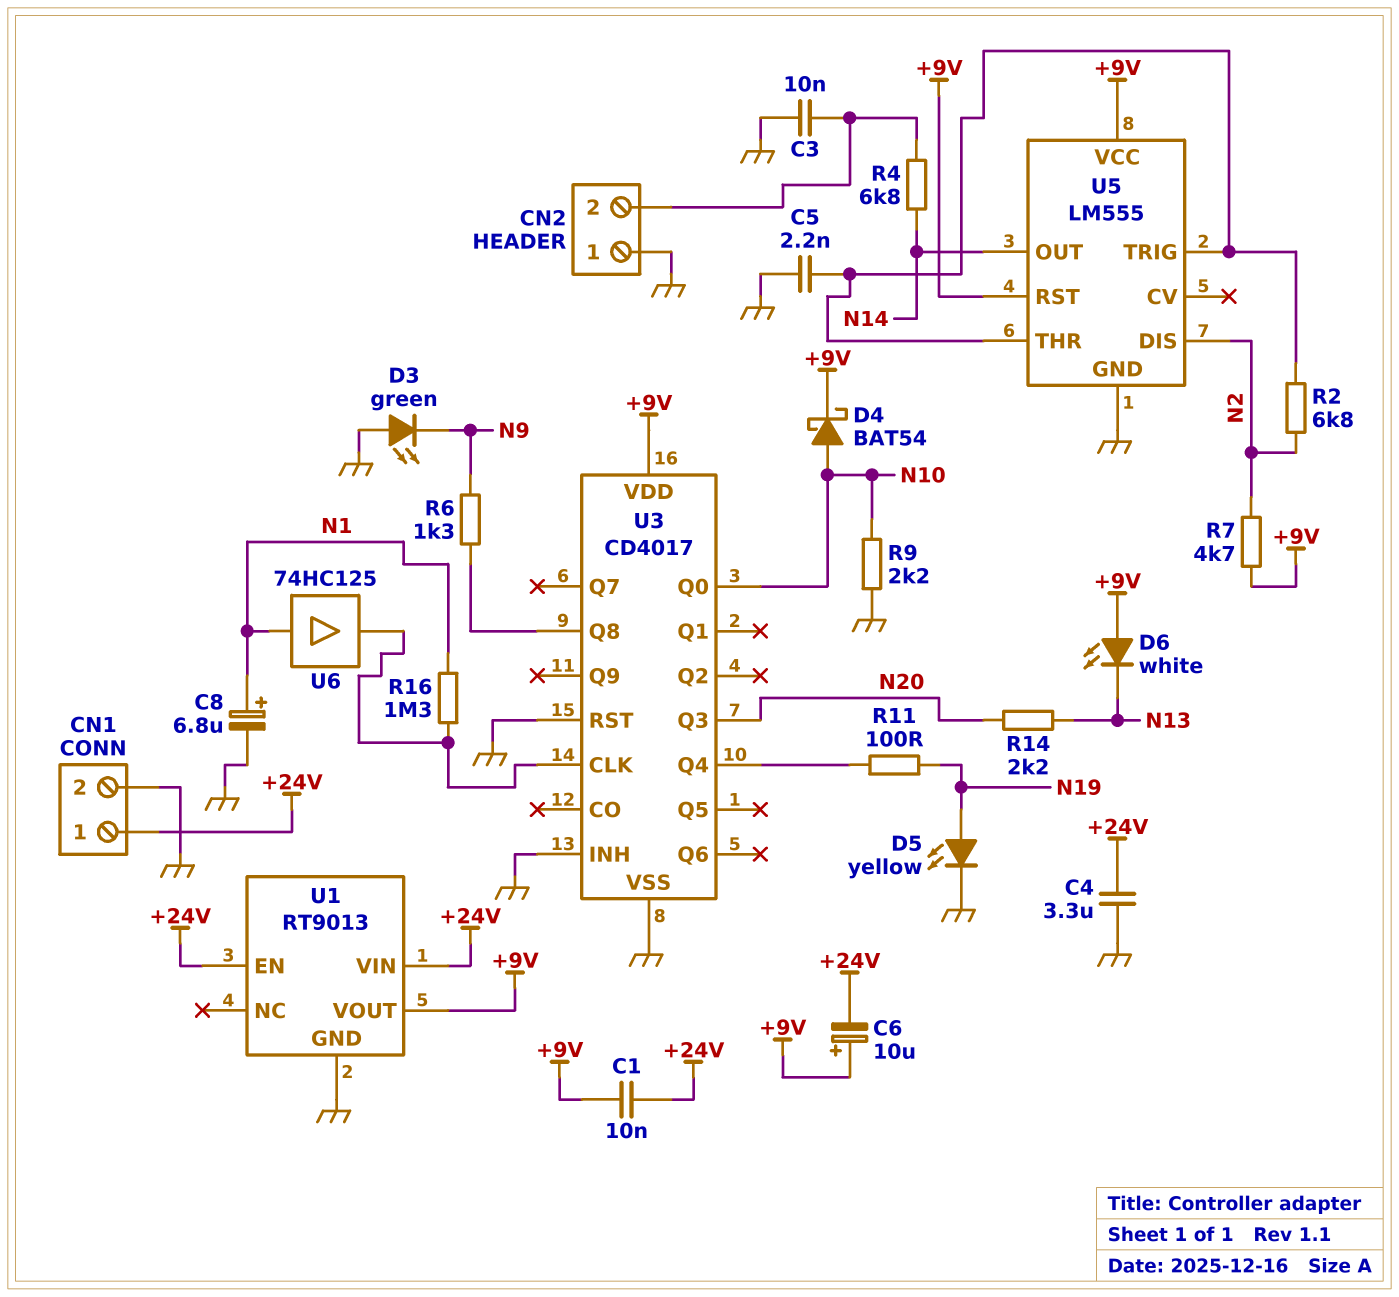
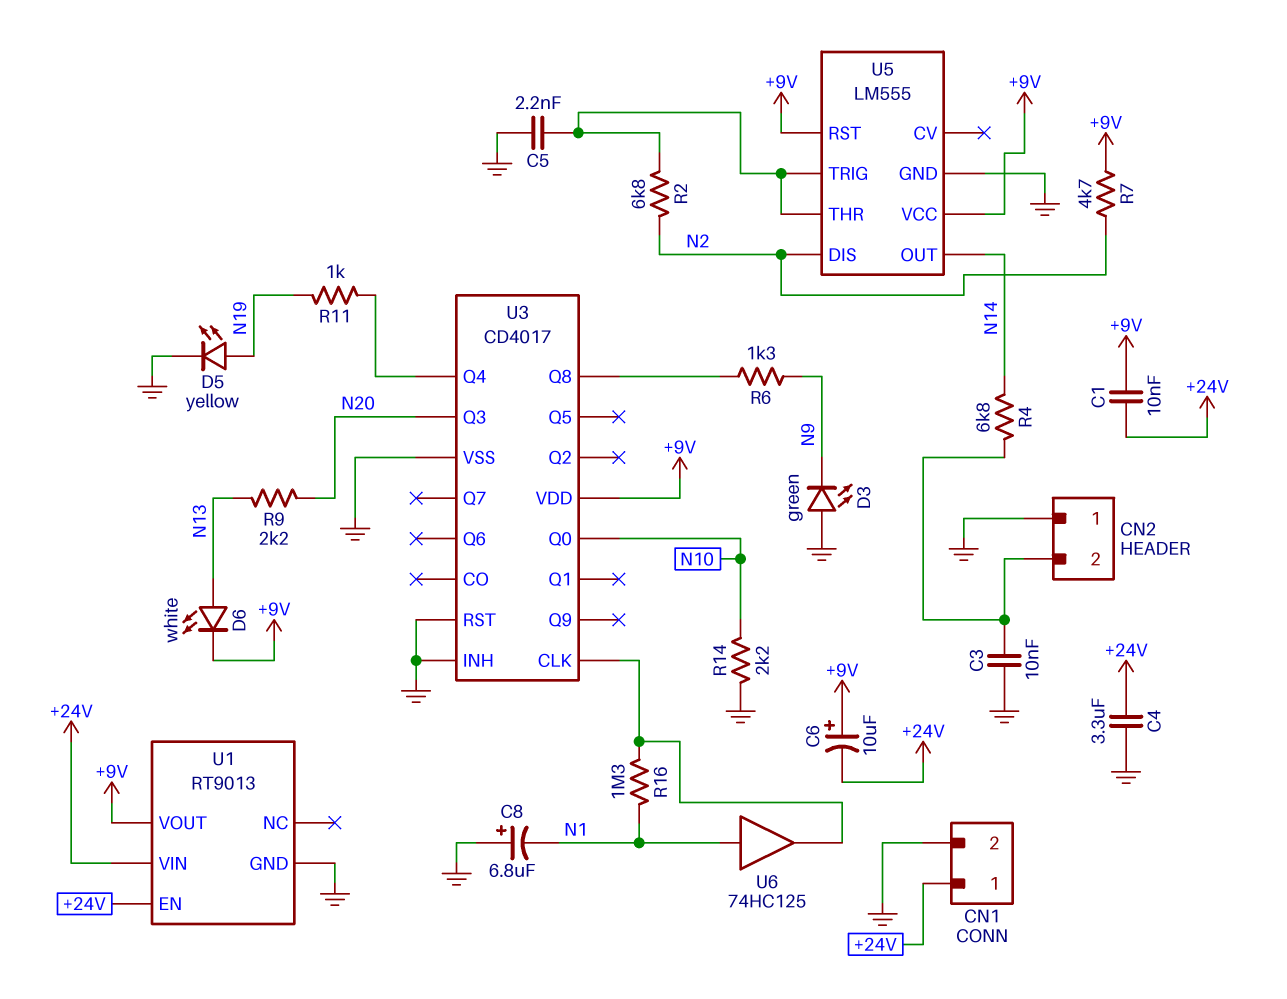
C8: 6.8uF (plus N1, minus GND) -> 6.8uF (plus GND, minus N1)
D4: schottky BAT54 (A N10, K +9V) -> none
D6: LED white (A +9V, K N13) -> LED white (A N13, K +9V)
R9: 2.2k (GND, N10) -> 2.2k (N13, N20)
R11: 100 (N19, U3/Q4) -> 1k (N19, U3/Q4)
R14: 2.2k (N13, N20) -> 2.2k (GND, N10)

